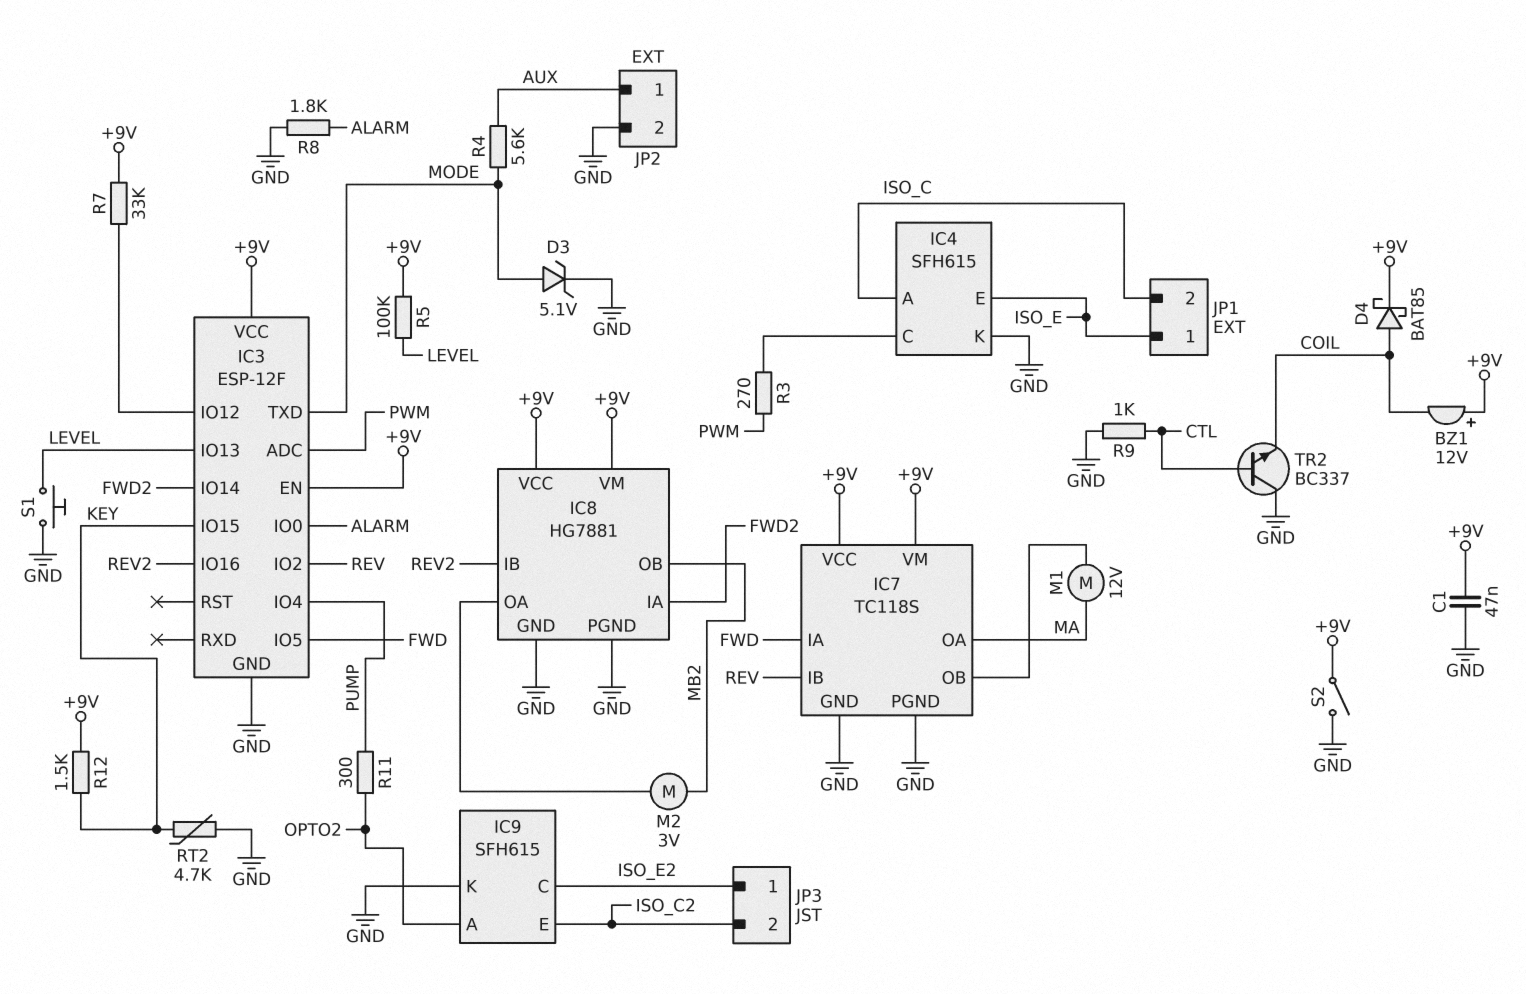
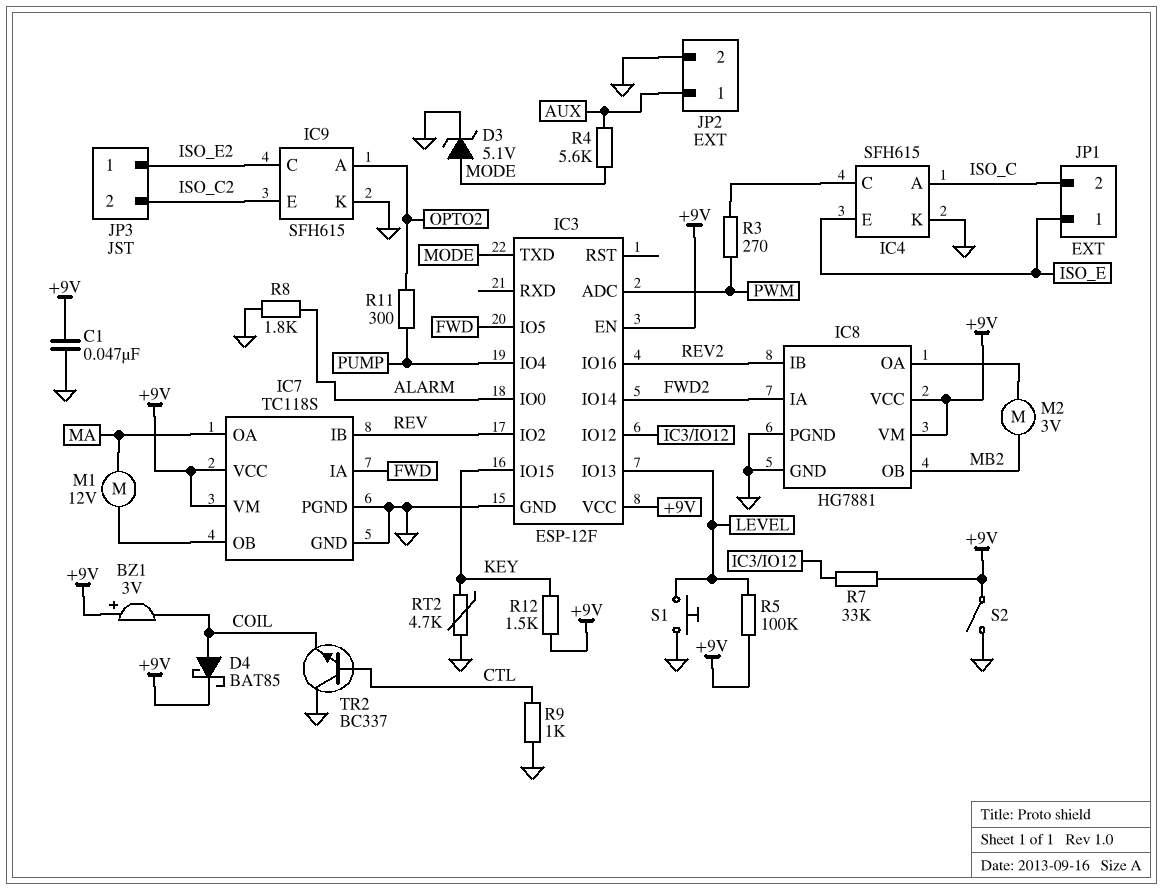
BZ1: buzzer 12V (plus +9V, minus COIL) -> buzzer 3V (plus +9V, minus COIL)

